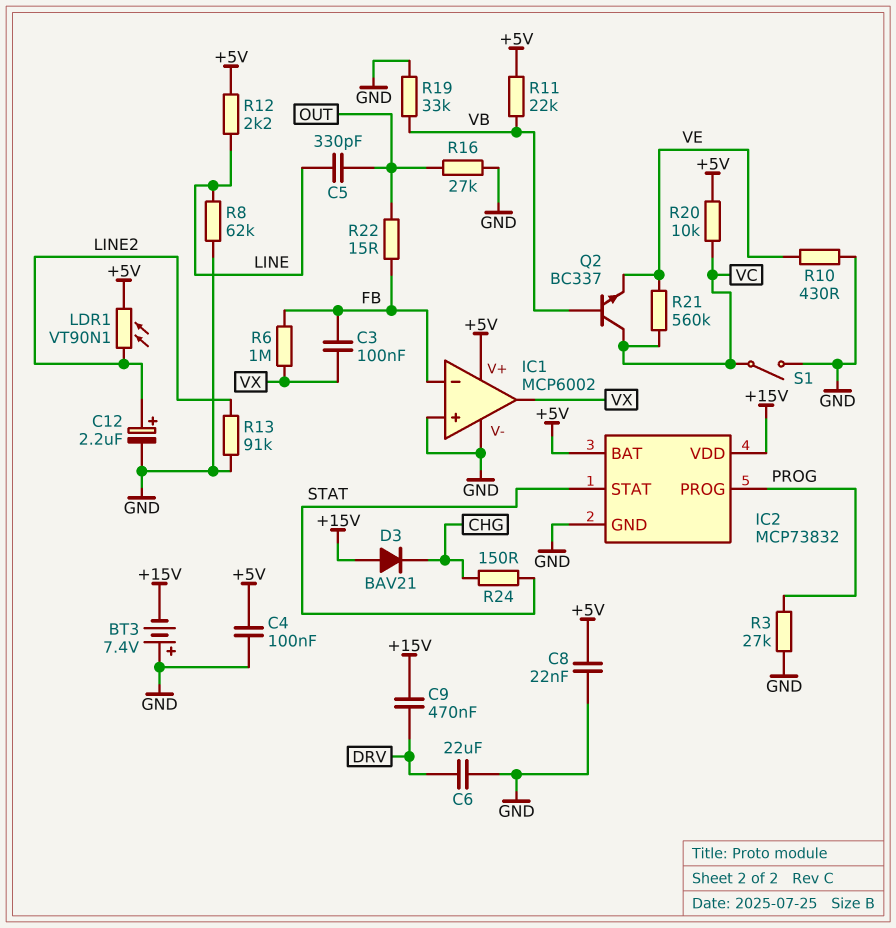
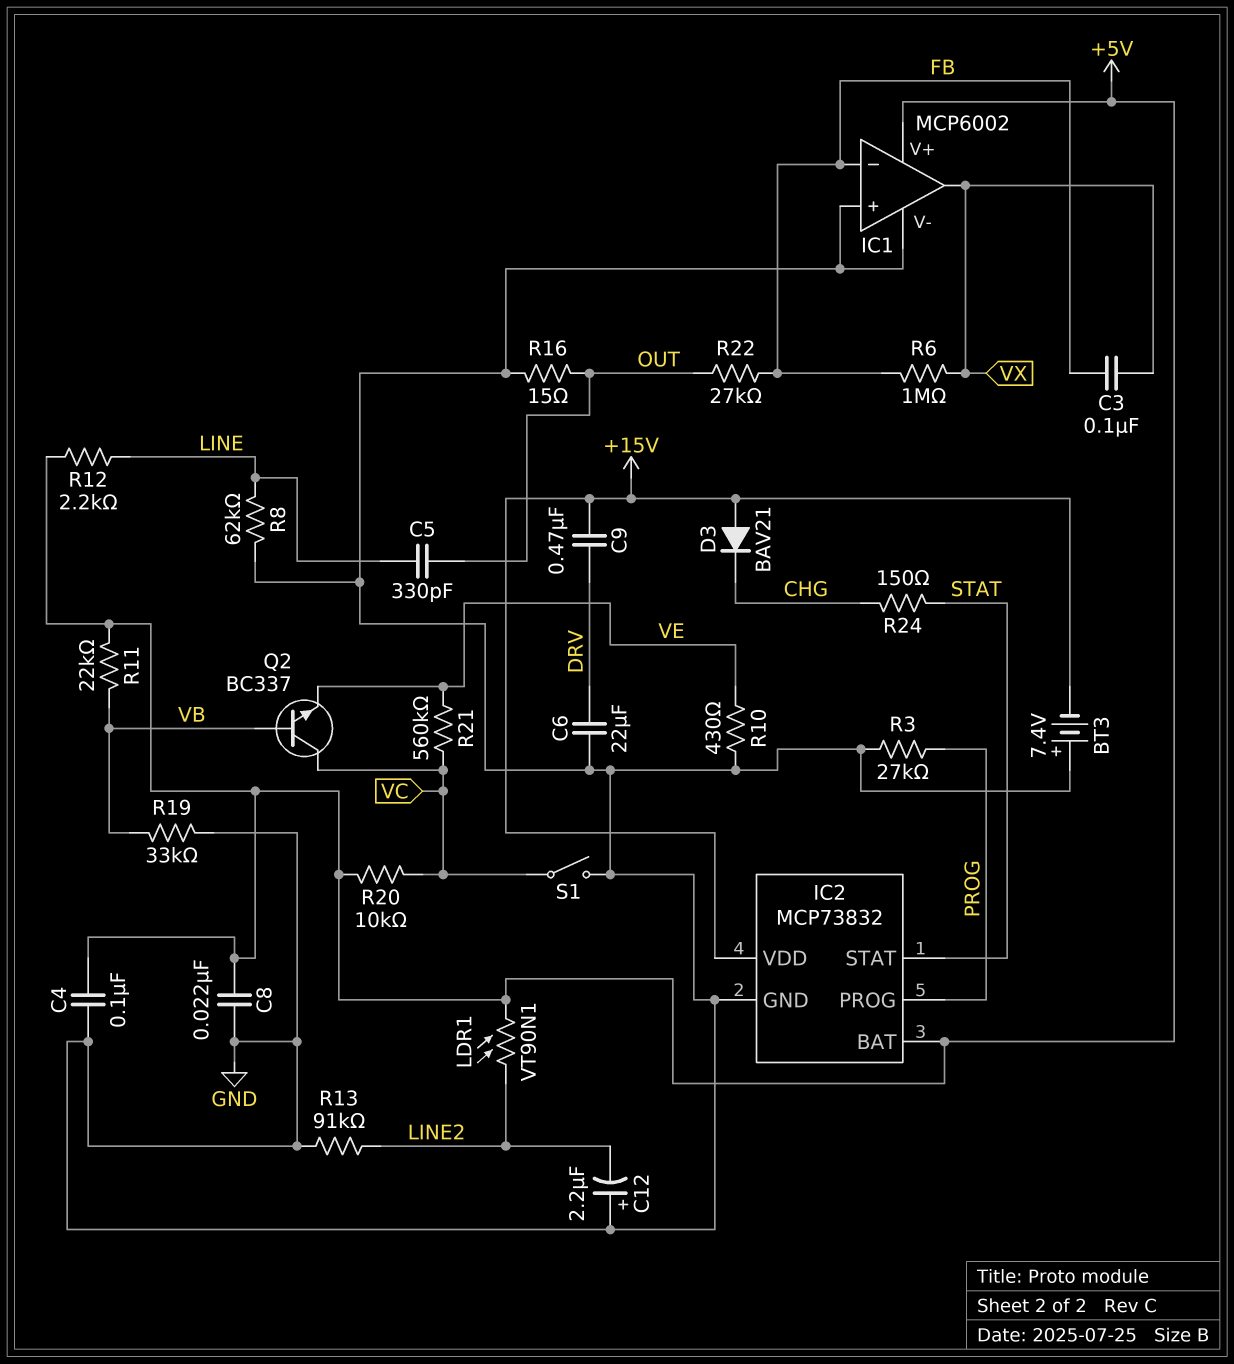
C12: 2.2uF (plus LINE2, minus GND) -> 2.2uF (plus GND, minus LINE2)
R16: 27k (GND, OUT) -> 15 (GND, OUT)
R22: 15 (FB, OUT) -> 27k (FB, OUT)

